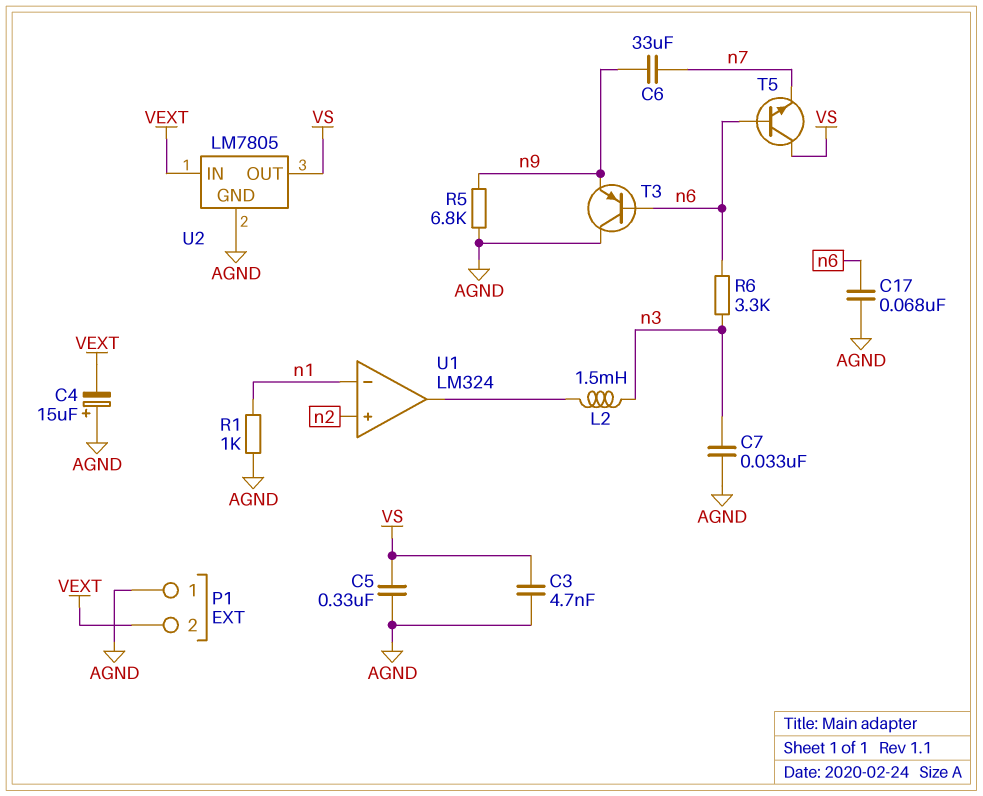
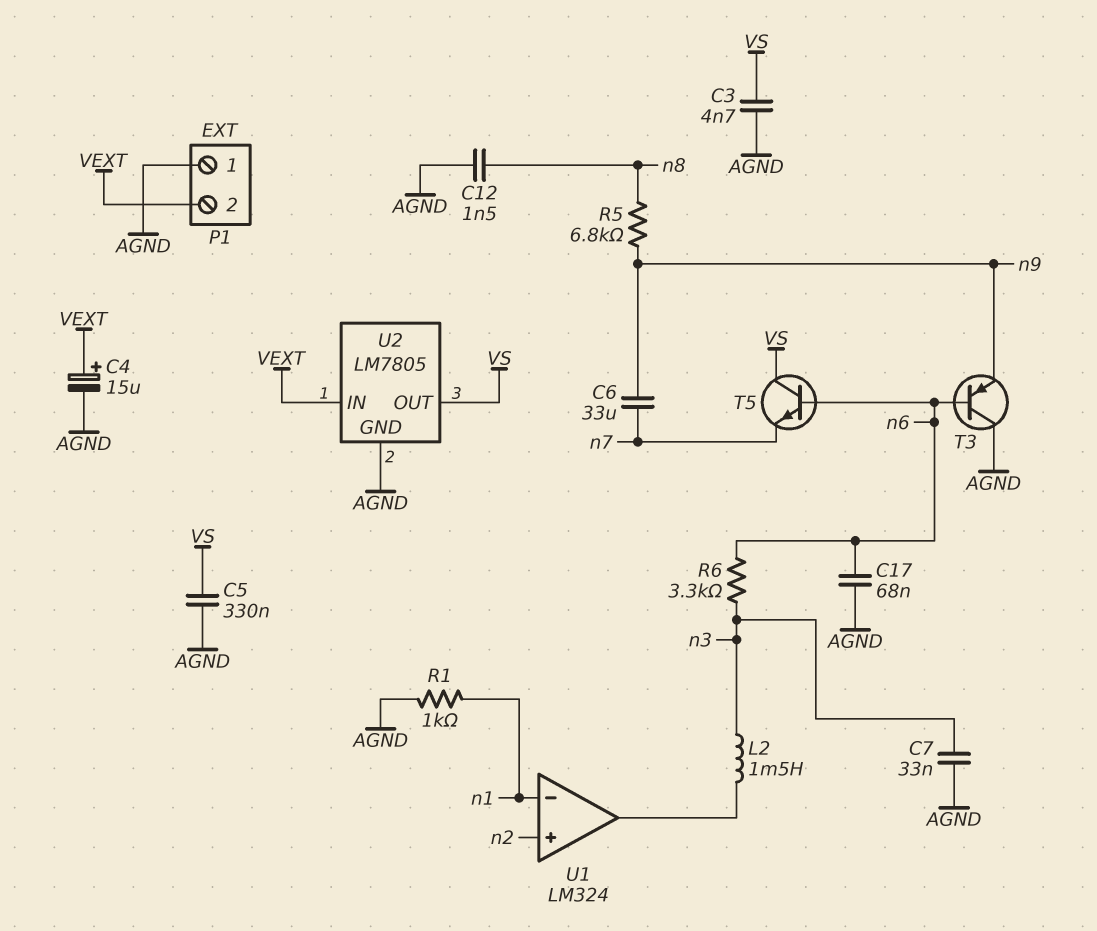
C4: 15uF (plus AGND, minus VEXT) -> 15uF (plus VEXT, minus AGND)
C12: none -> 1.5nF (AGND, n8)
R5: 6.8k (AGND, n9) -> 6.8k (n8, n9)

